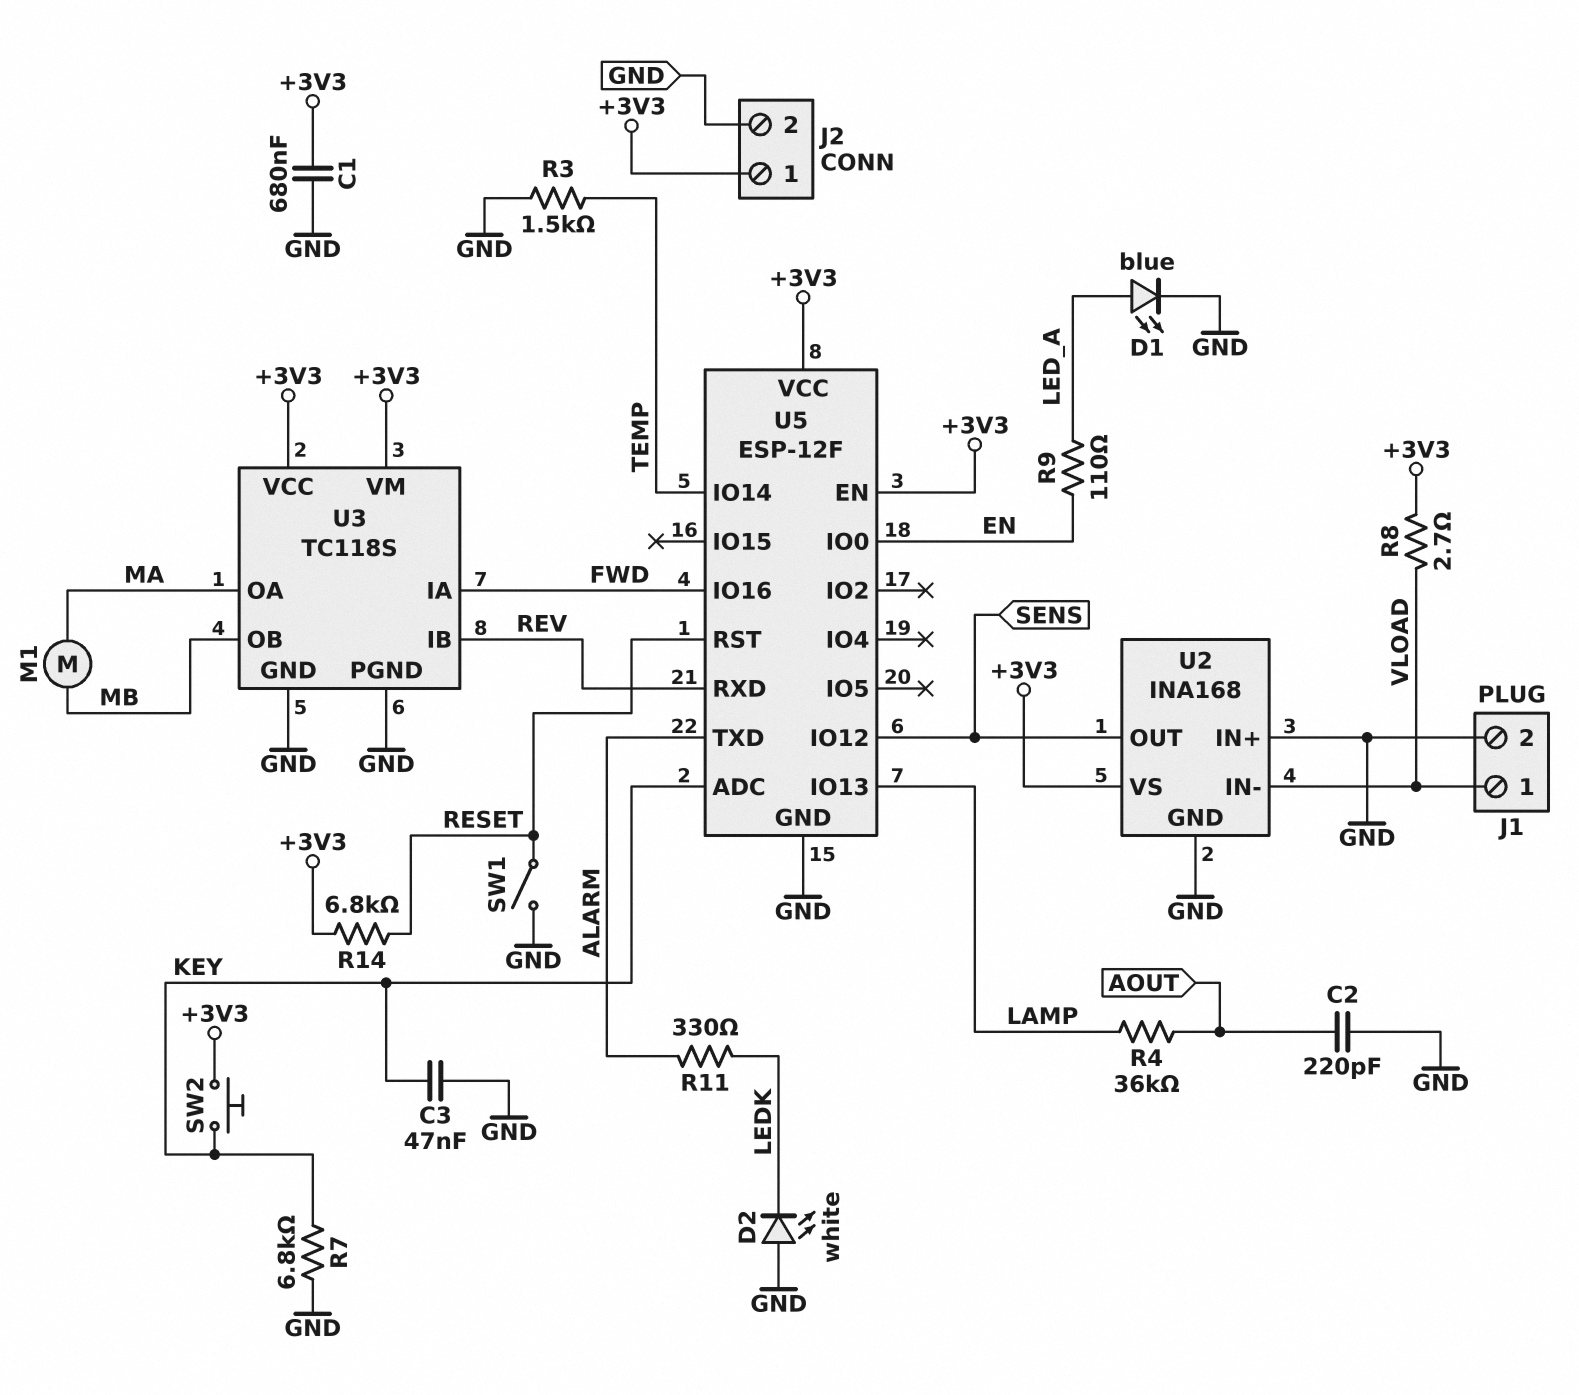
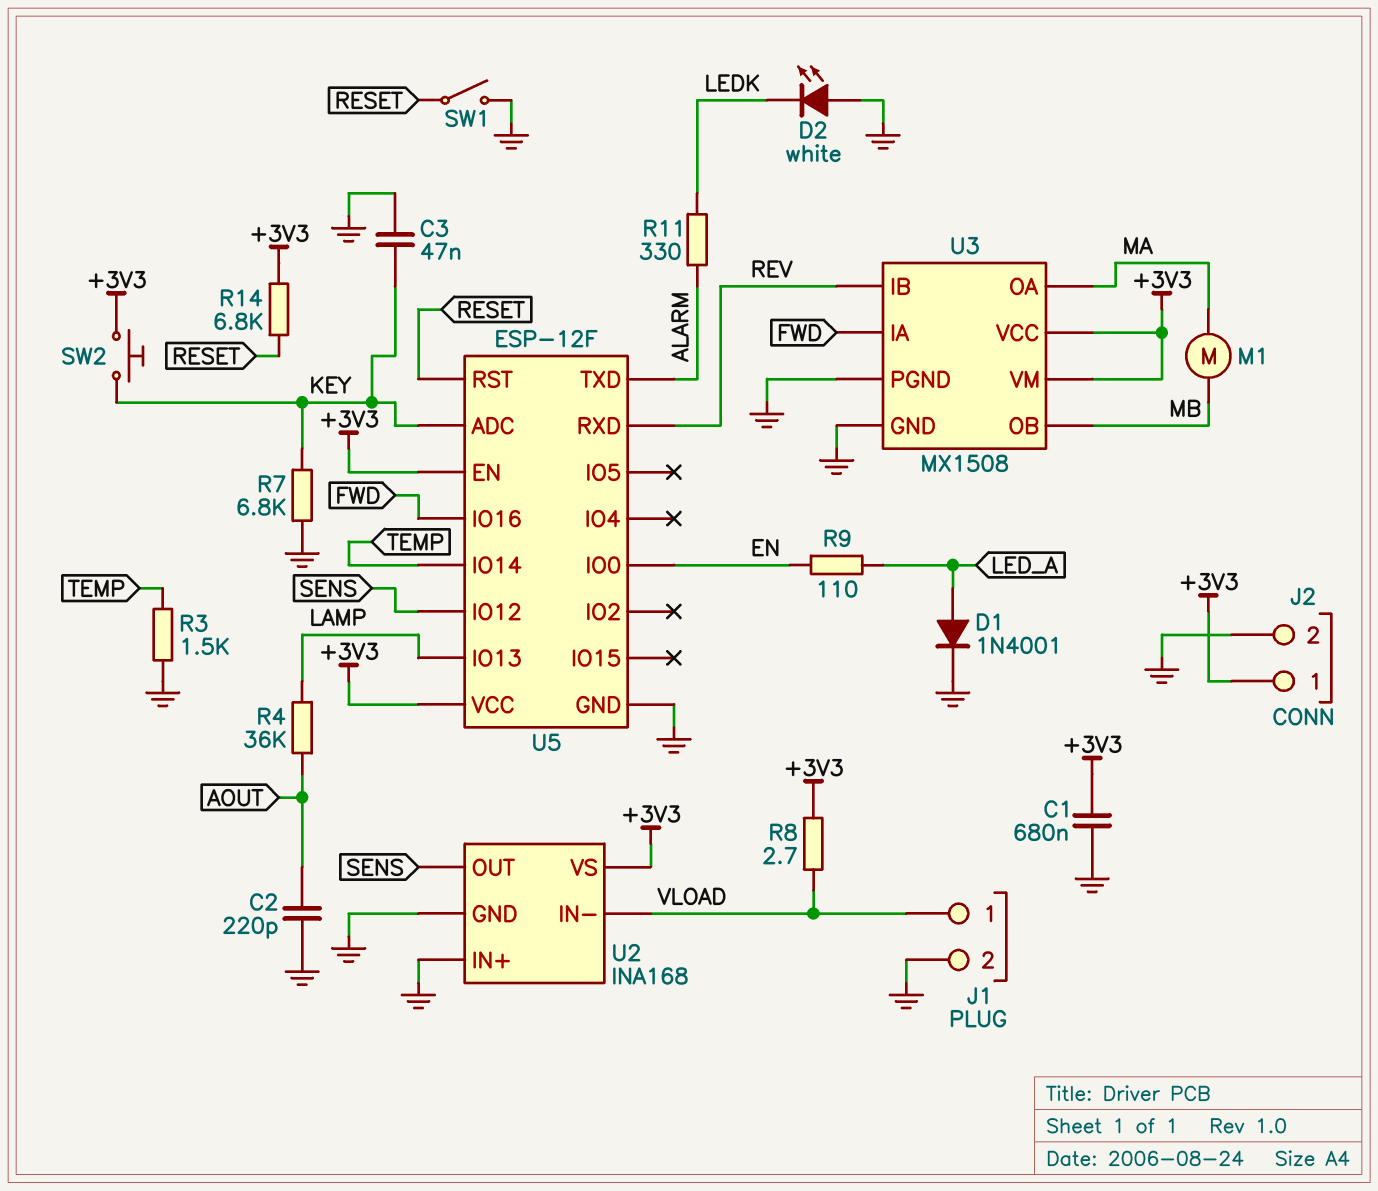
D1: LED blue (A LED_A, K GND) -> diode 1N4001 (A LED_A, K GND)
U3: TC118S -> MX1508

